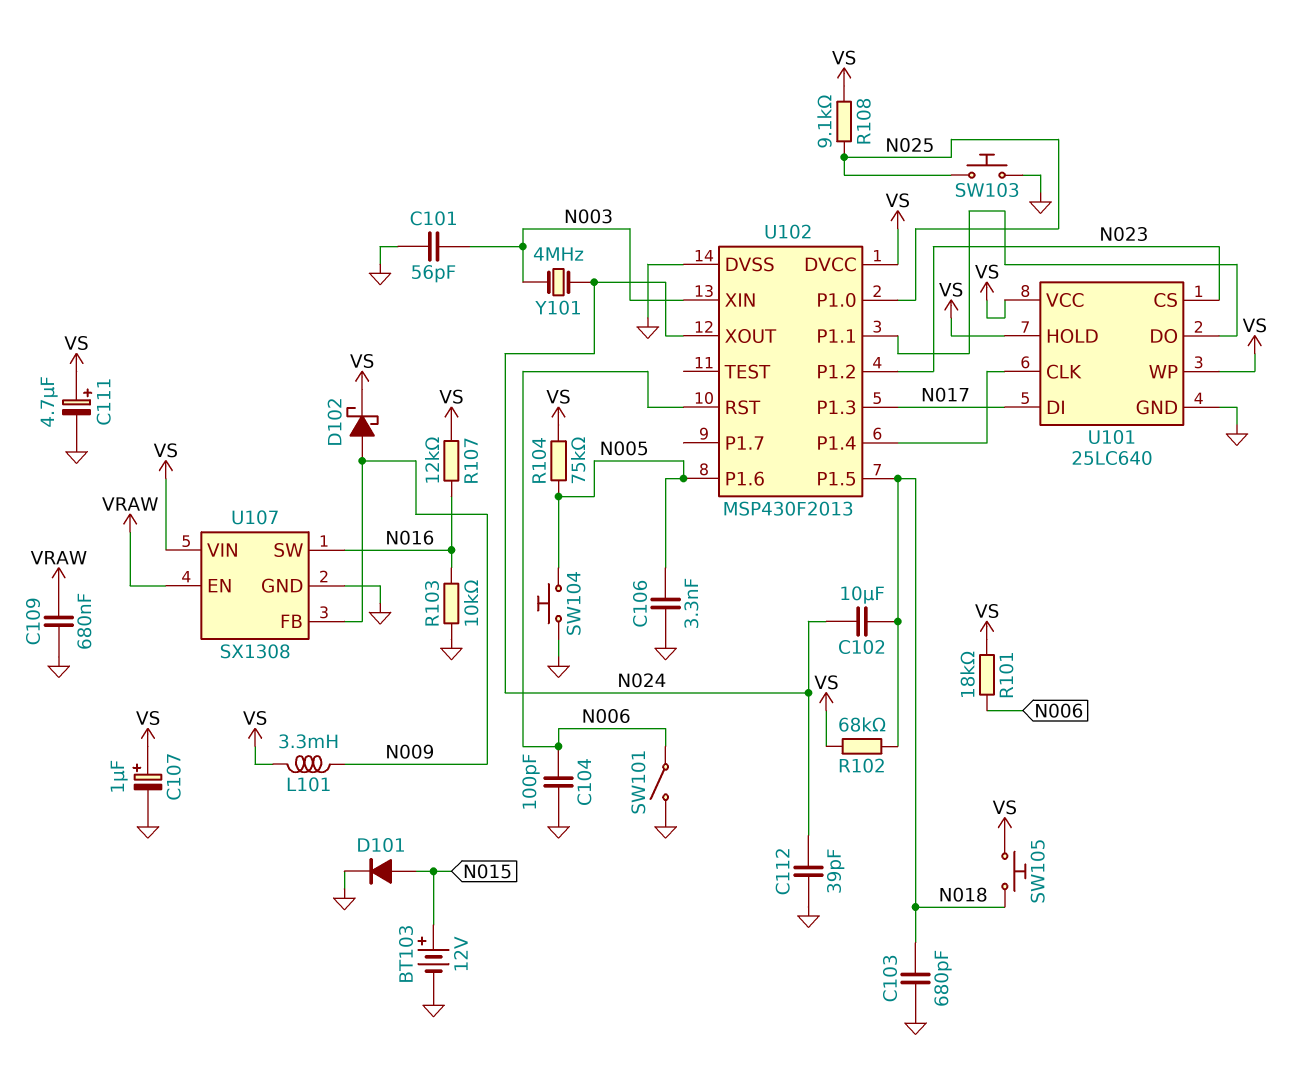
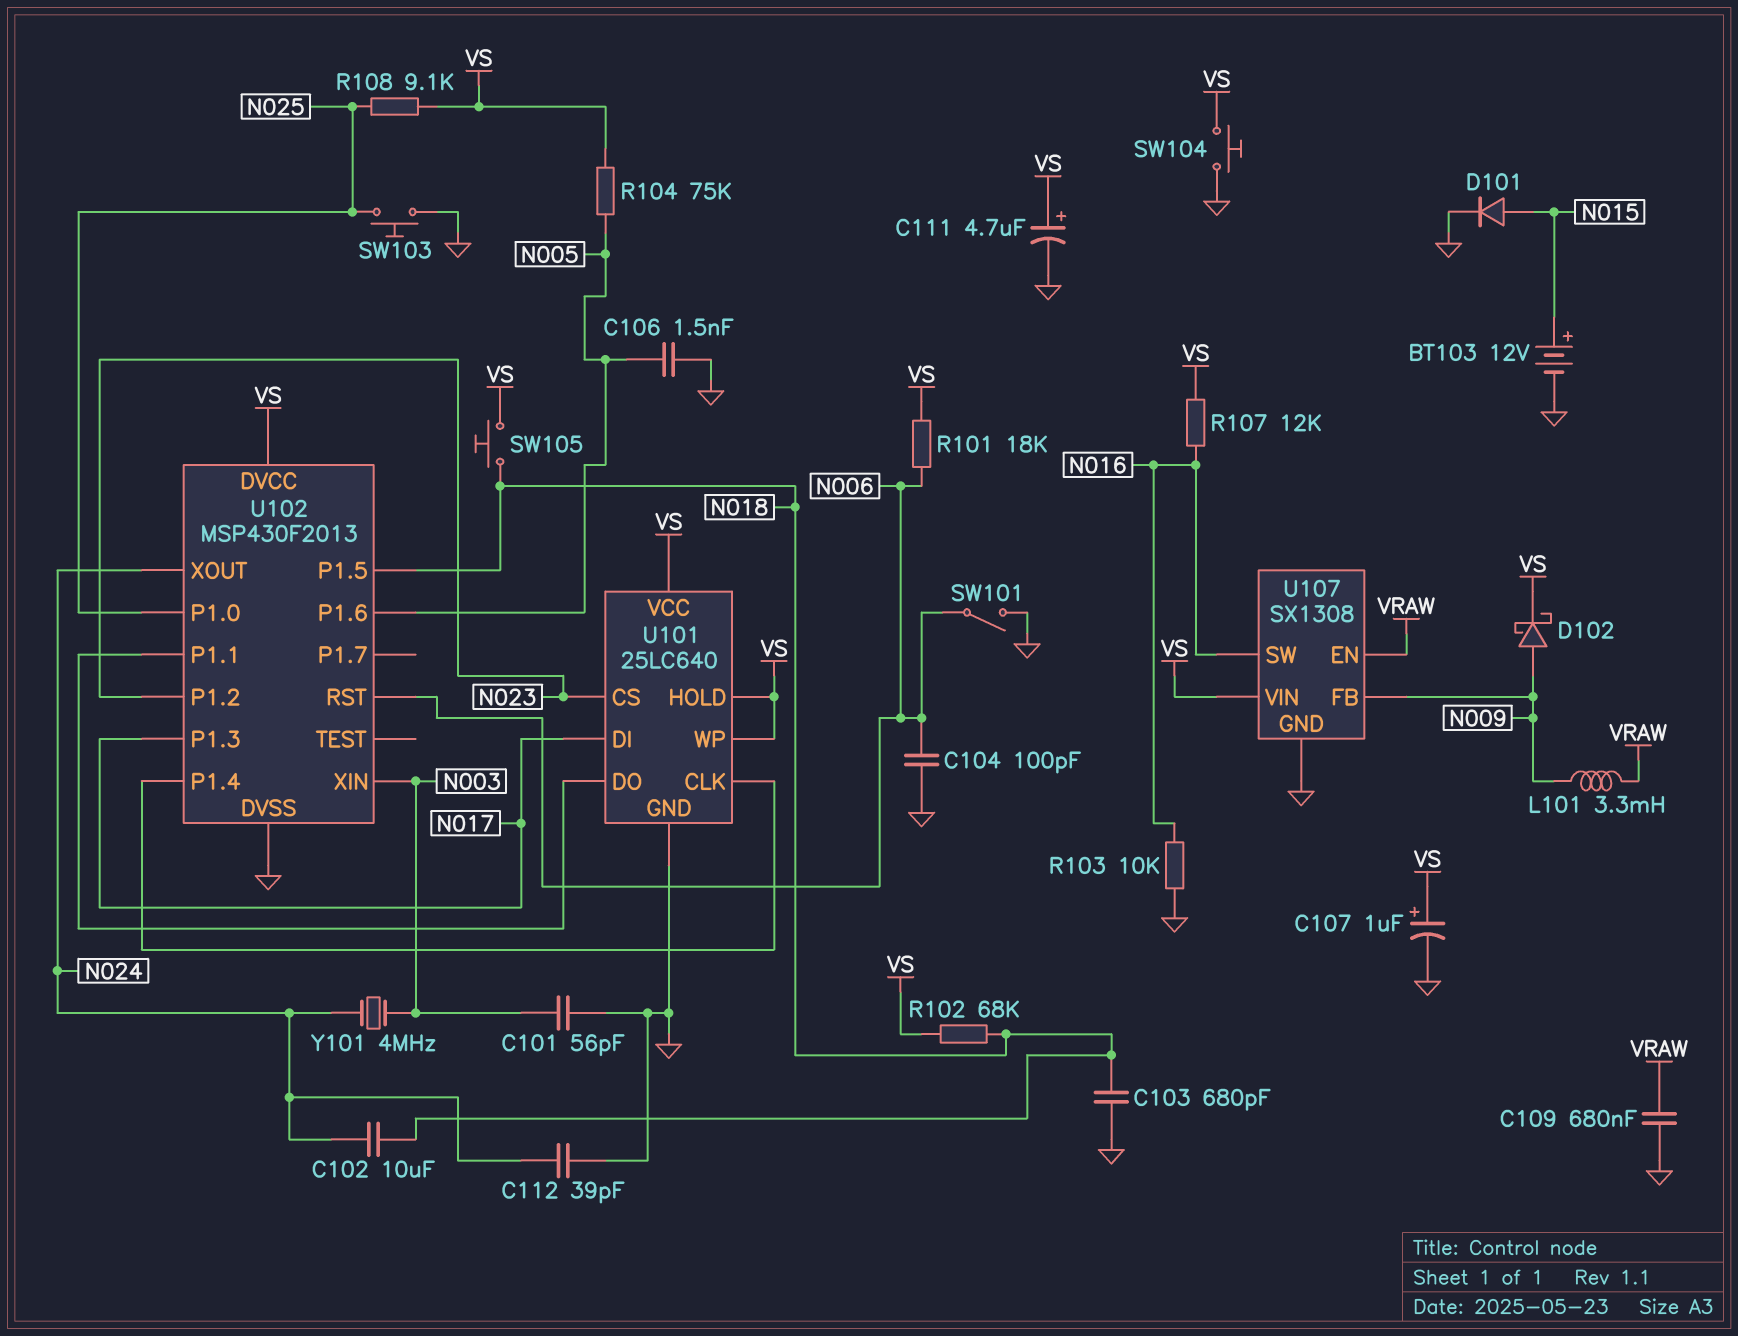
C106: 3.3nF (GND, N005) -> 1.5nF (GND, N005)
L101: 3.3mH (N009, VS) -> 3.3mH (N009, VRAW)
SW104: button (GND, N005) -> button (GND, VS)

